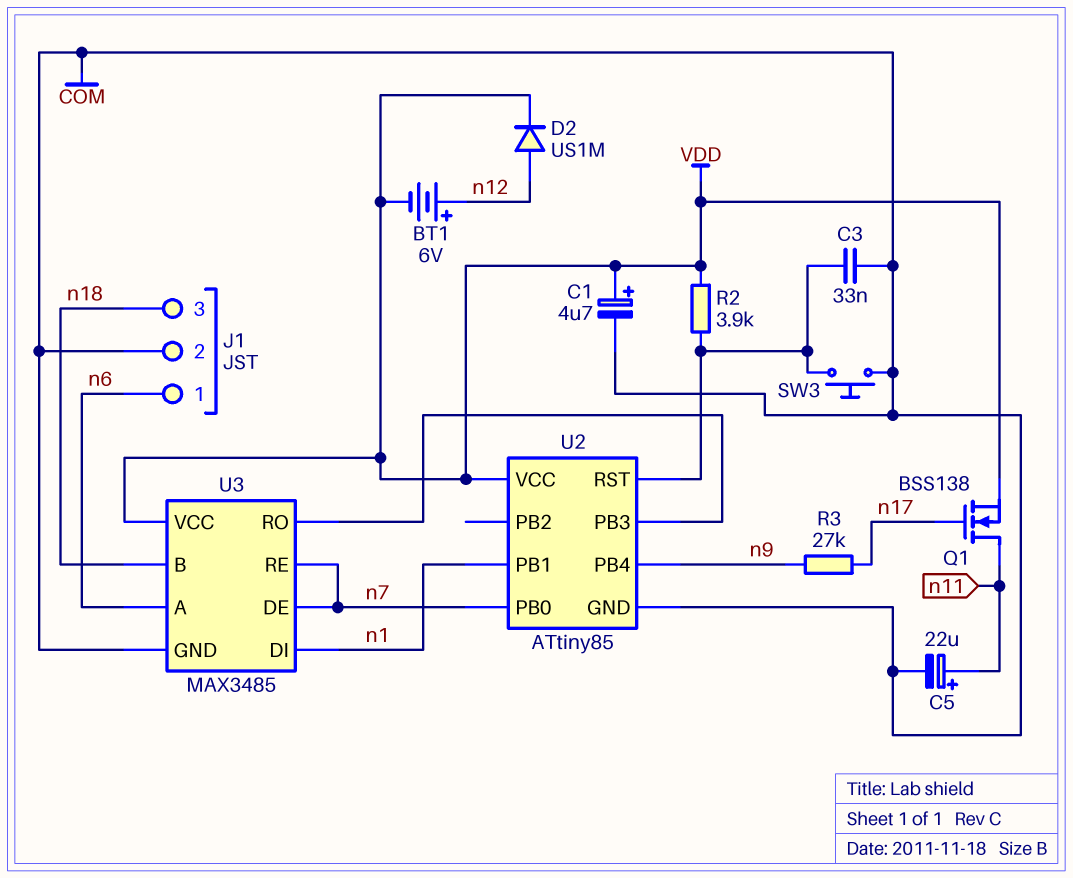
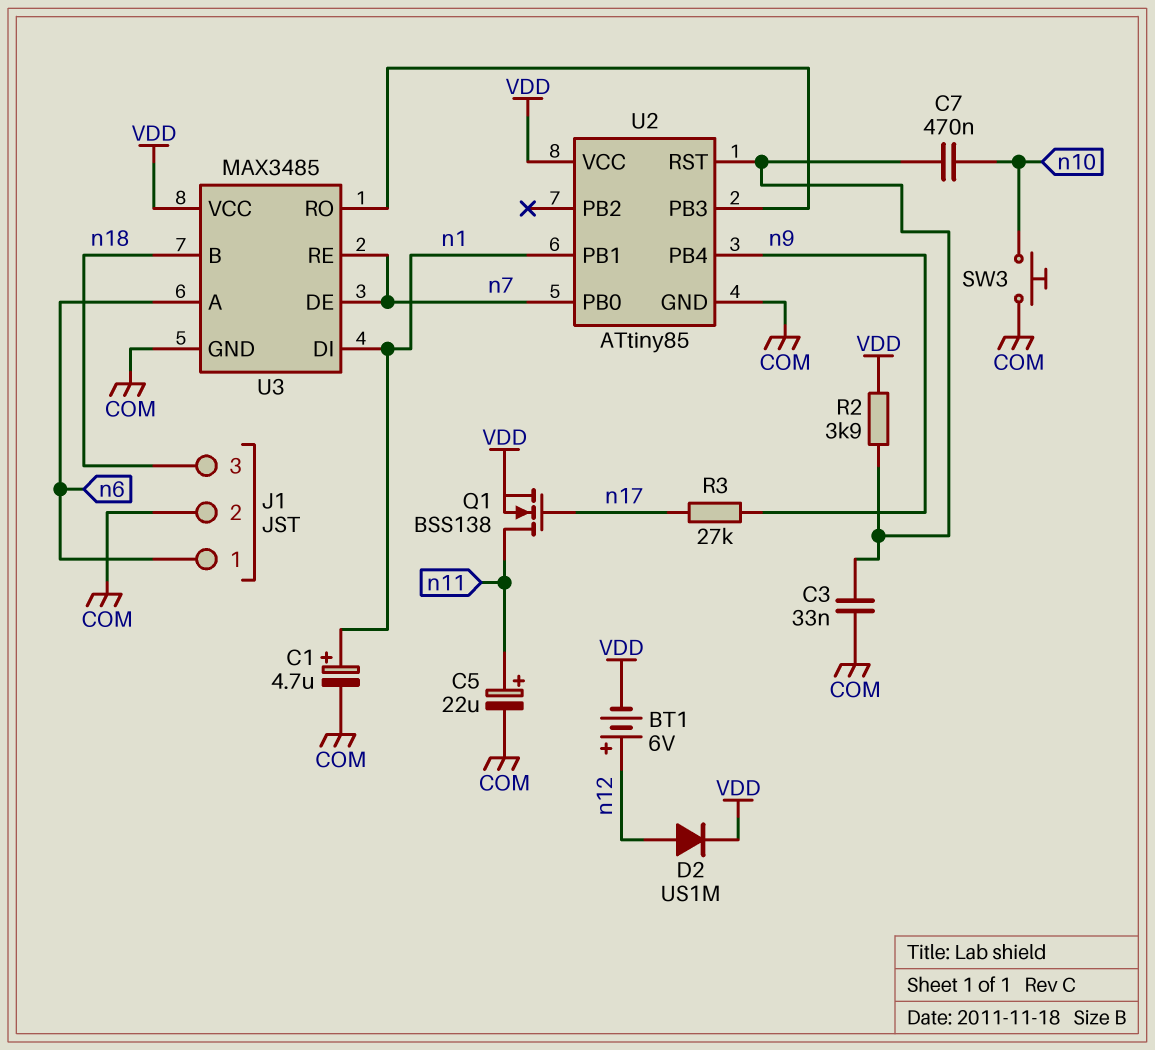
C1: 4.7uF (plus VDD, minus COM) -> 4.7uF (plus n1, minus COM)
C7: none -> 470nF (U2/RST, n10)
SW3: button (COM, U2/RST) -> button (COM, n10)

